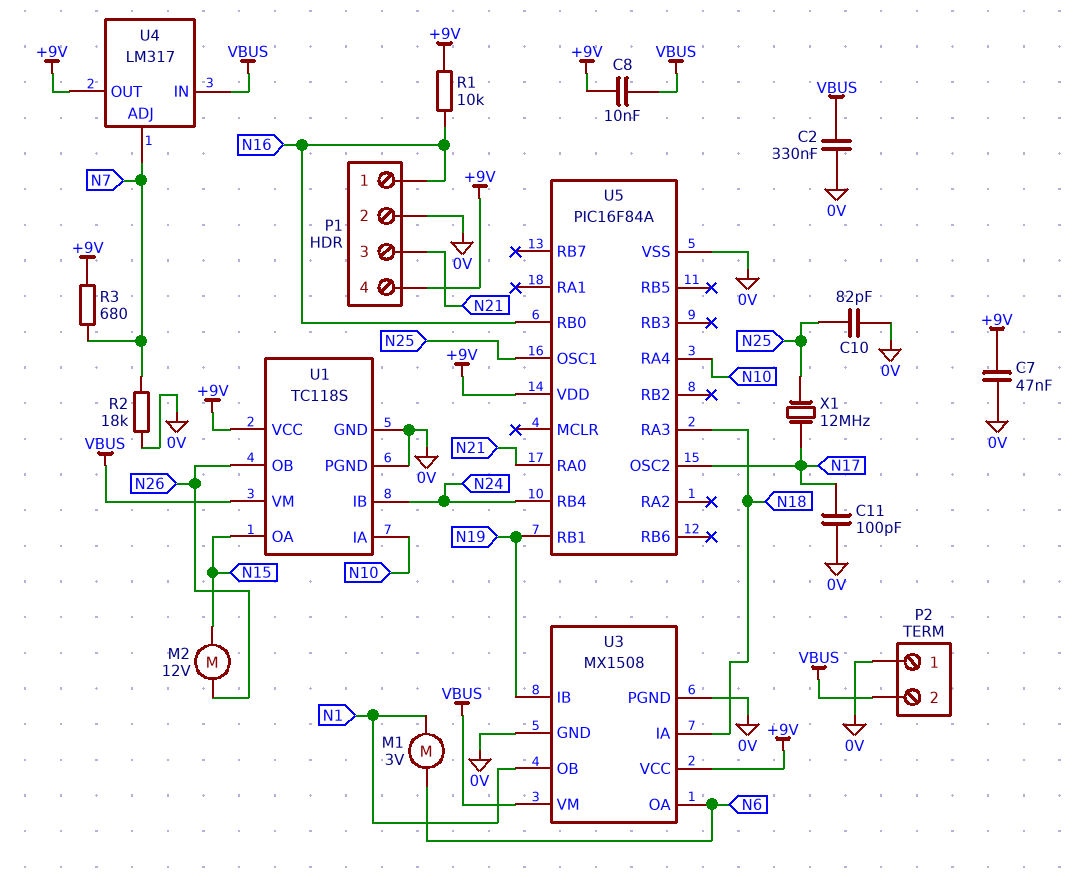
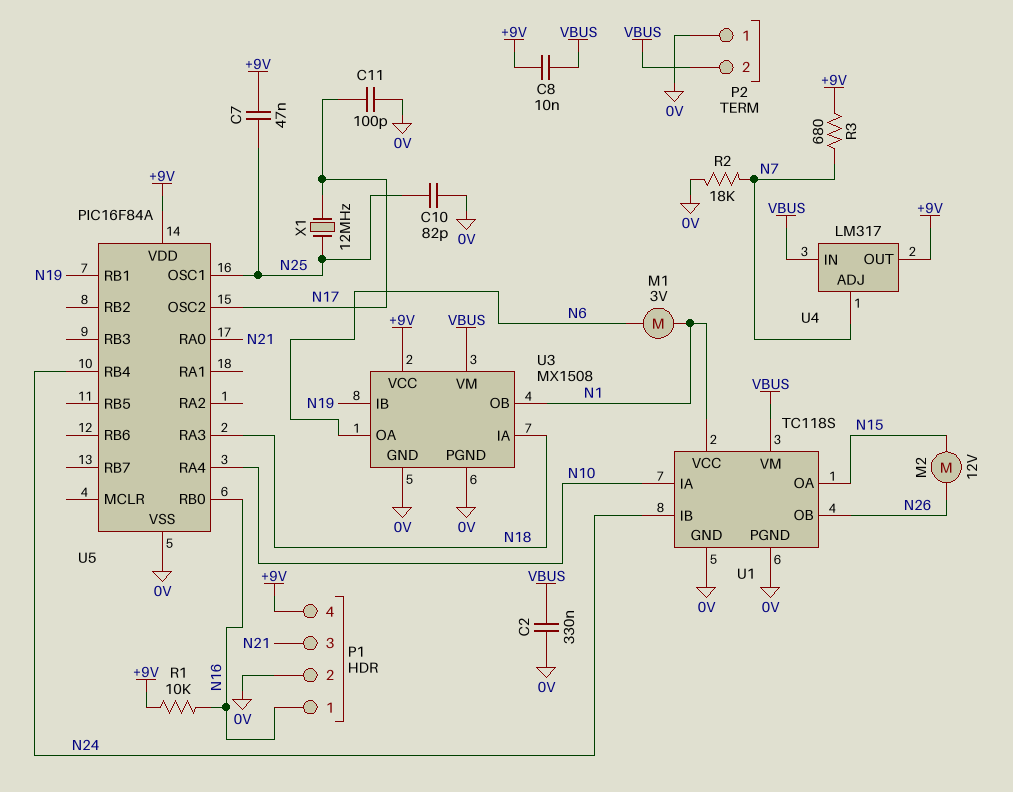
C7: 47nF (+9V, 0V) -> 47nF (+9V, N25)
U1 pin VCC: +9V -> N1

